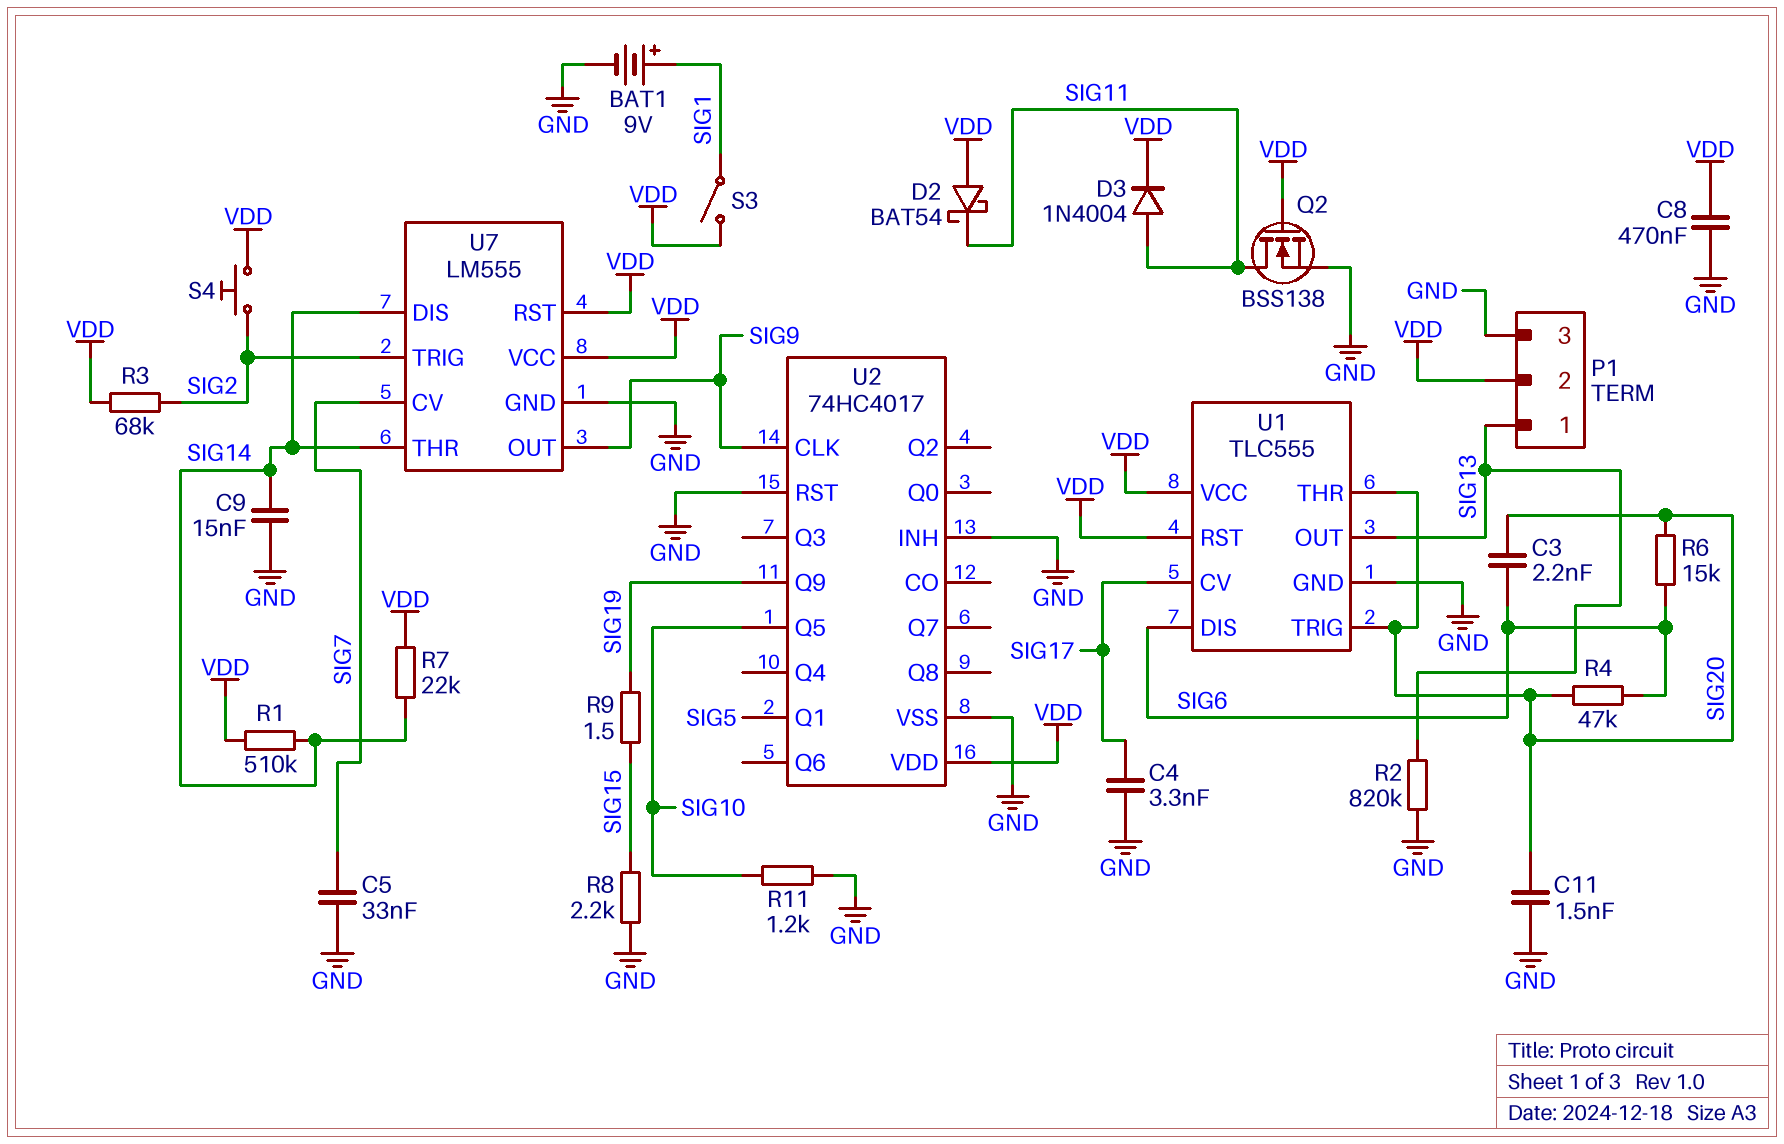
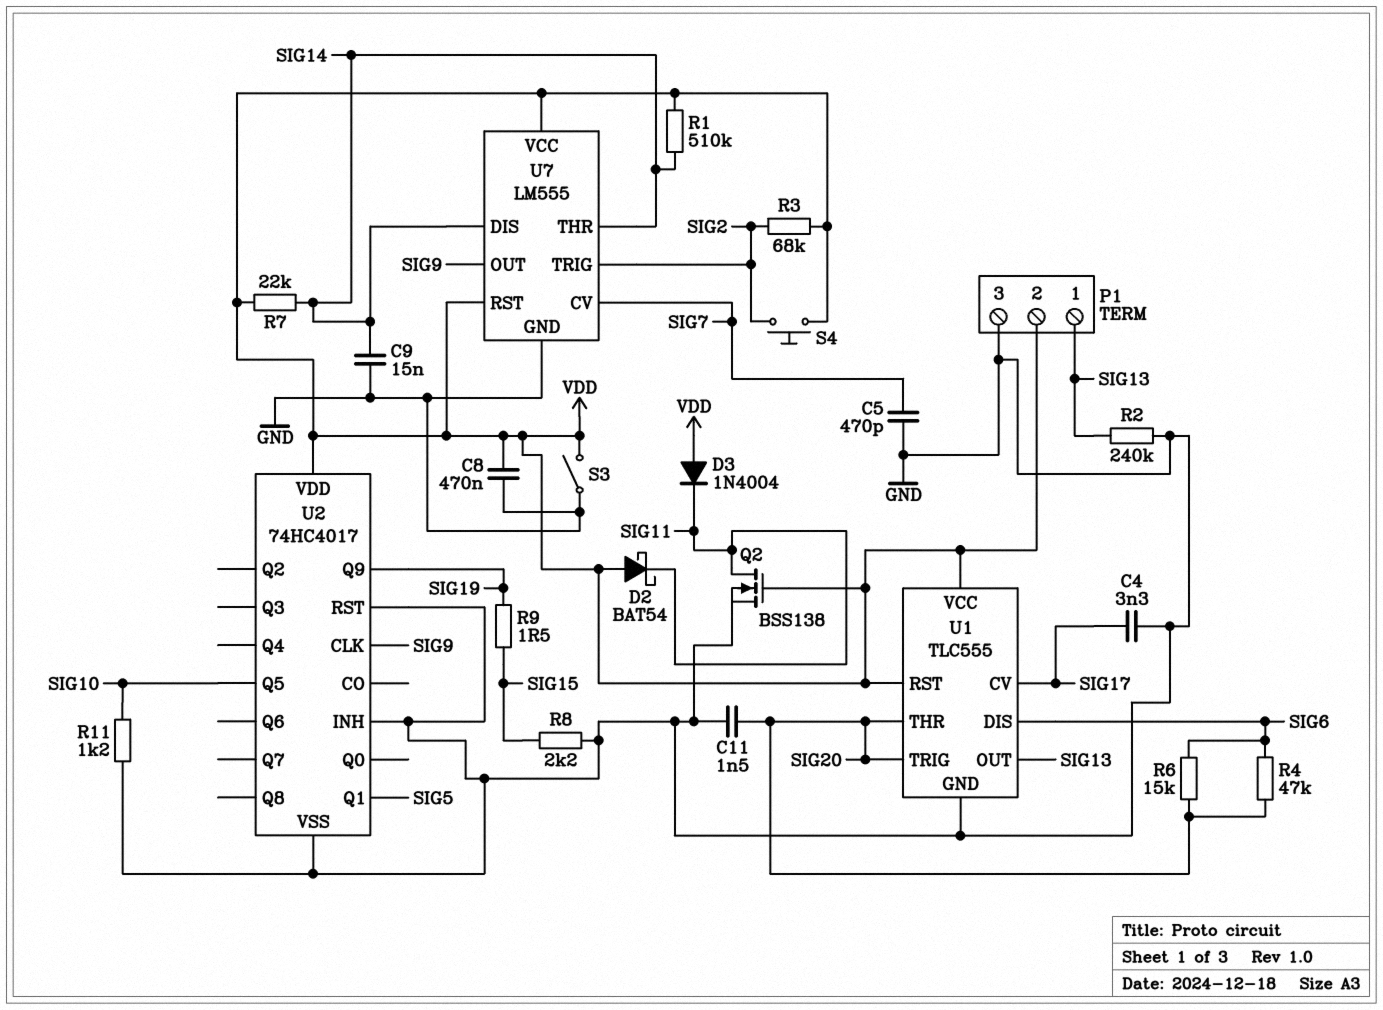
BAT1: 9V (plus SIG1, minus GND) -> none
C3: 2.2nF (SIG6, SIG20) -> none
C5: 33nF (GND, SIG7) -> 470pF (GND, SIG7)
D3: diode 1N4004 (A SIG11, K VDD) -> diode 1N4004 (A VDD, K SIG11)
R2: 820k (GND, SIG13) -> 240k (GND, SIG13)
S3: switch (SIG1, VDD) -> switch (GND, VDD)

